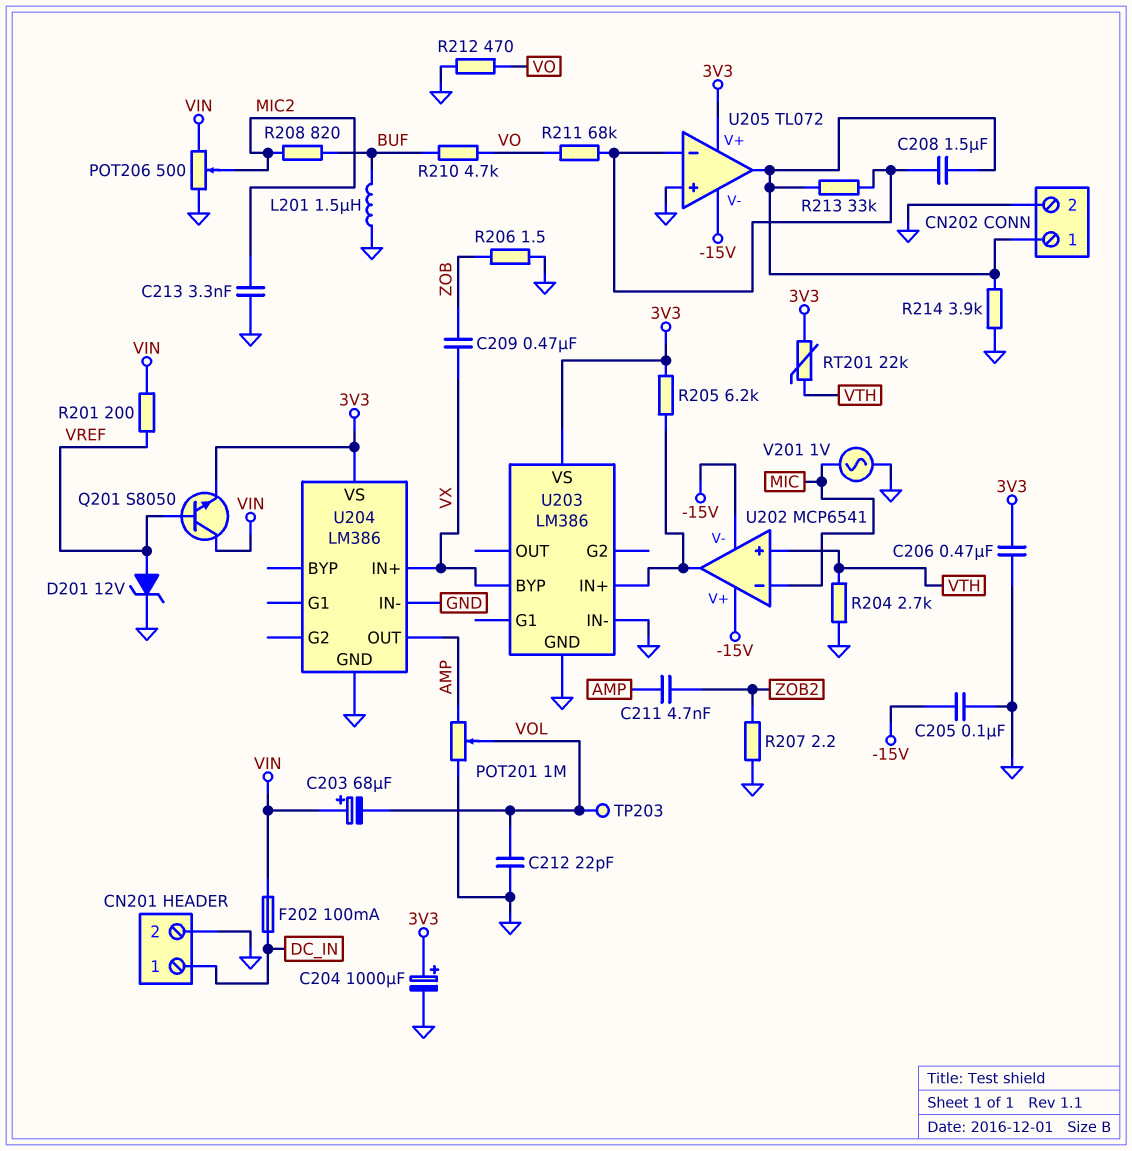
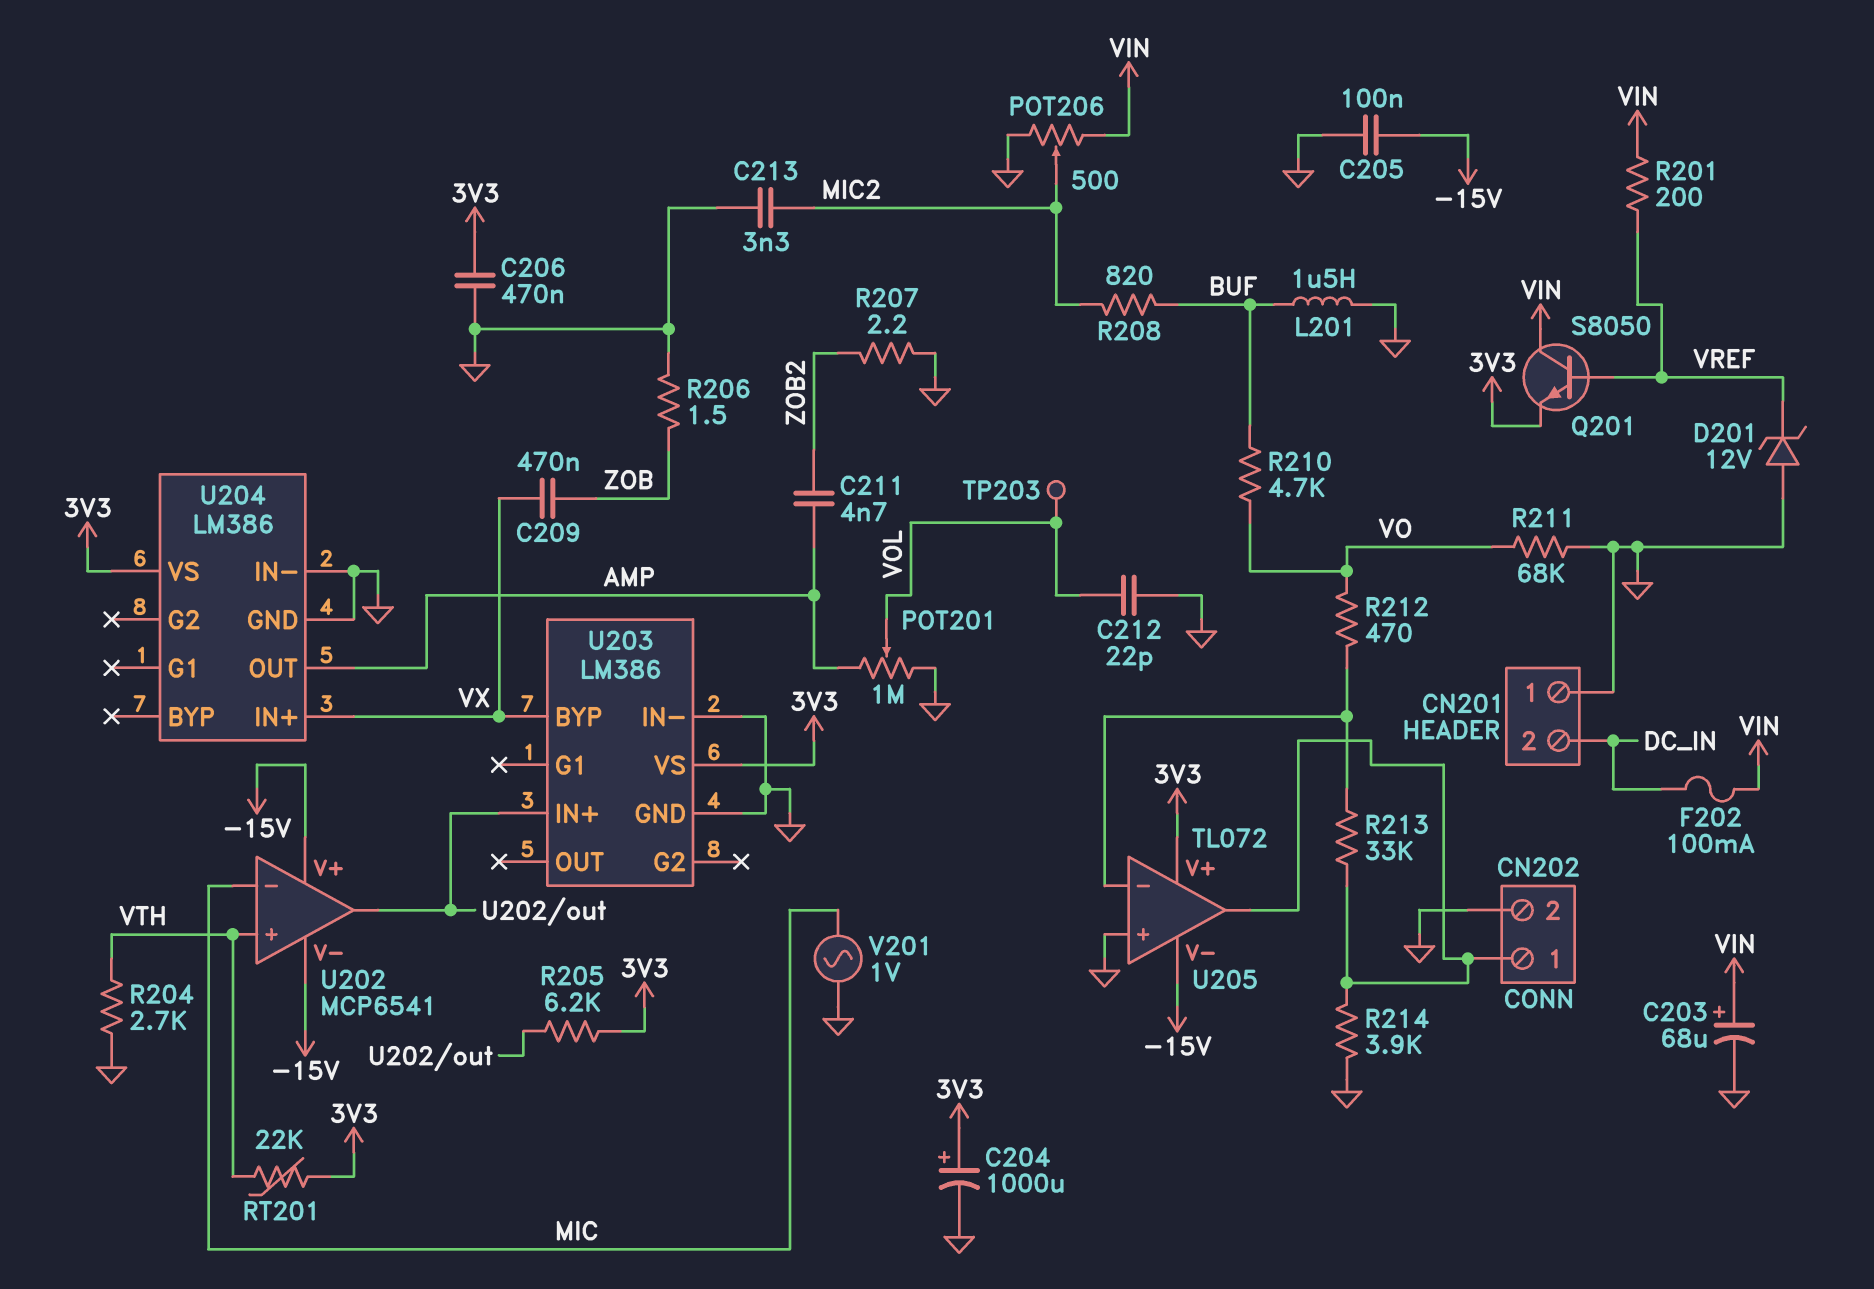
C203: 68uF (plus VIN, minus VOL) -> 68uF (plus VIN, minus GND)
C208: 1.5uF (CN202/1, U205/in-) -> none
CN201 pin 1: DC_IN -> GND
CN201 pin 2: GND -> DC_IN
D201: zener 12V (A VREF, K GND) -> zener 12V (A GND, K VREF)
R211: 68k (U205/in-, VO) -> 68k (GND, VO)
R212: 470 (GND, VO) -> 470 (U205/in-, VO)

